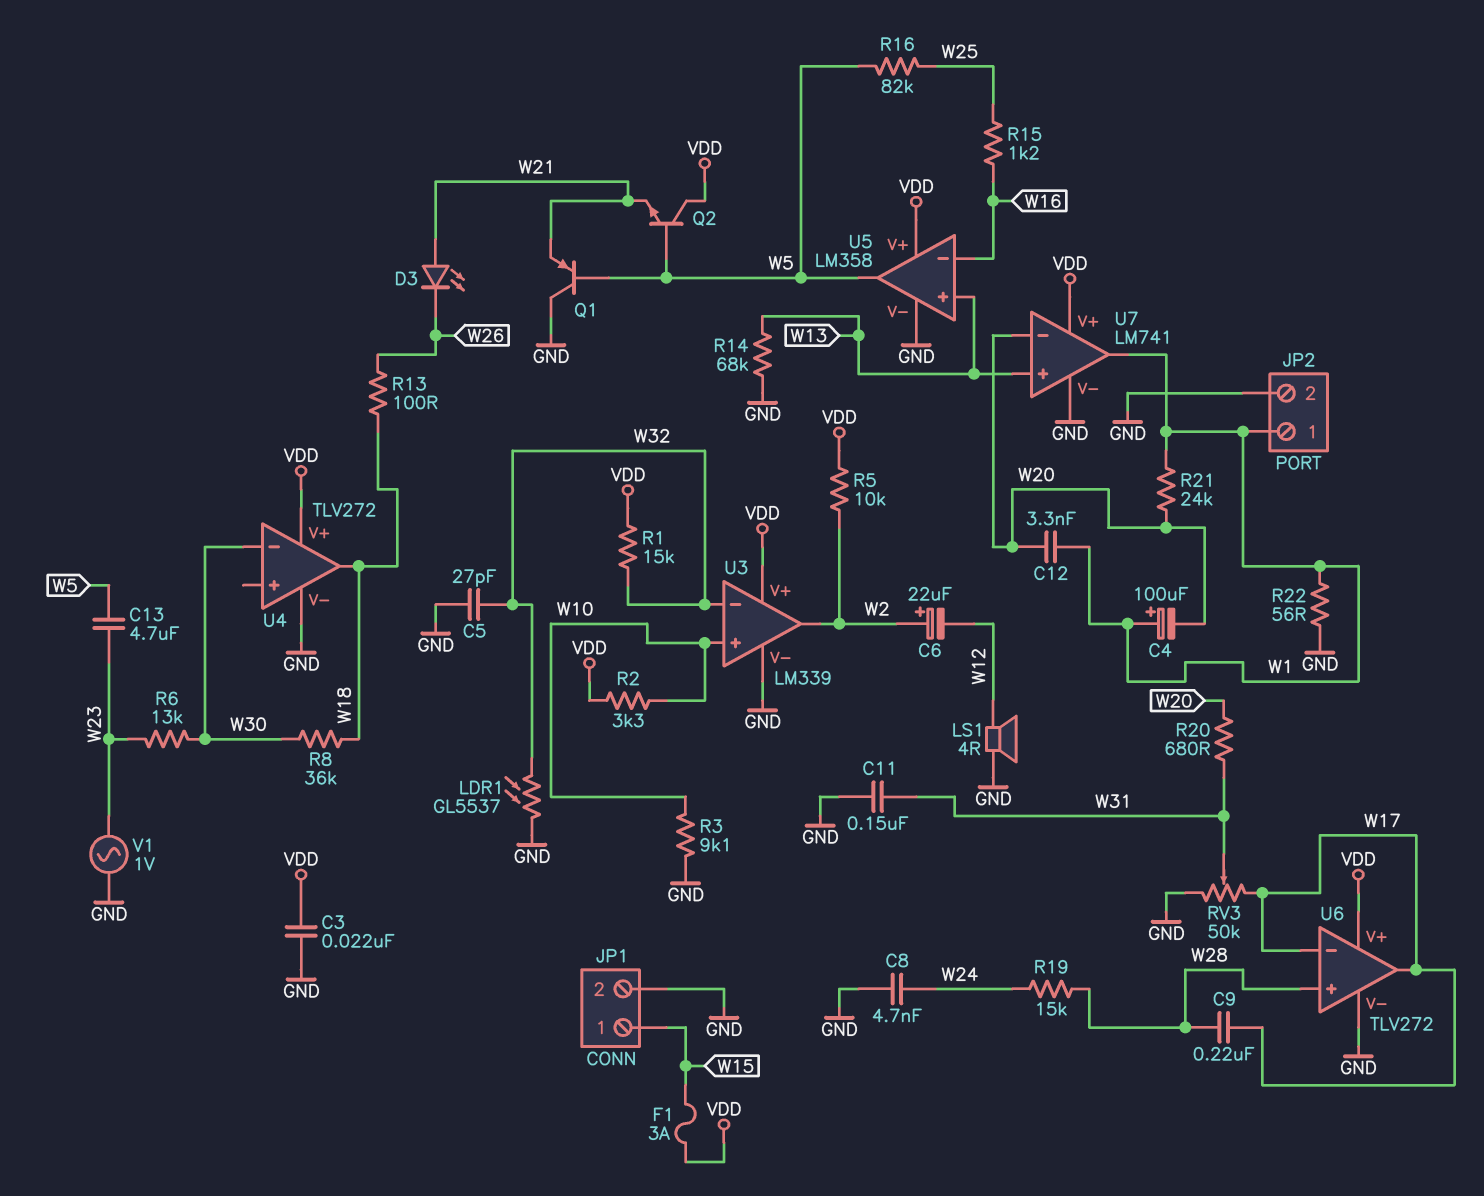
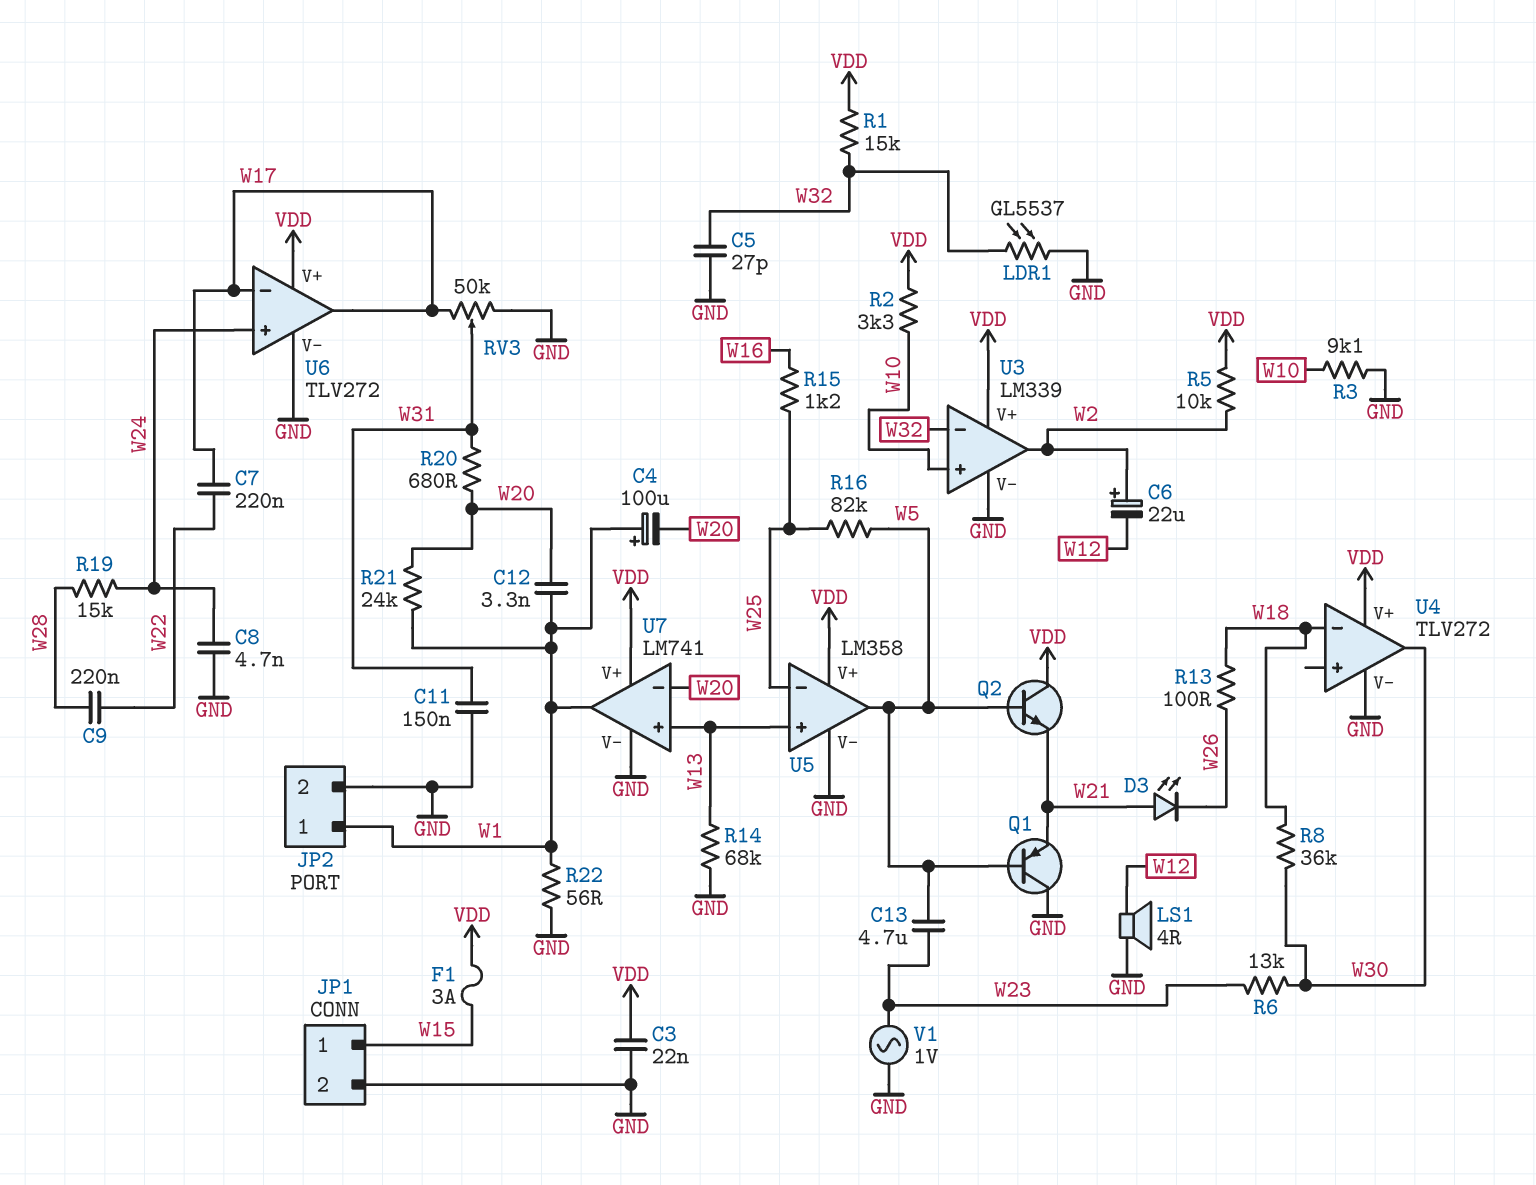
C7: none -> 220nF (W17, W22)
C9: 220nF (W17, W28) -> 220nF (W22, W28)
U4 pin in-: W30 -> W18
U4 pin out: W18 -> W30
U5 pin in-: W16 -> W25
U6 pin in+: W28 -> W24

